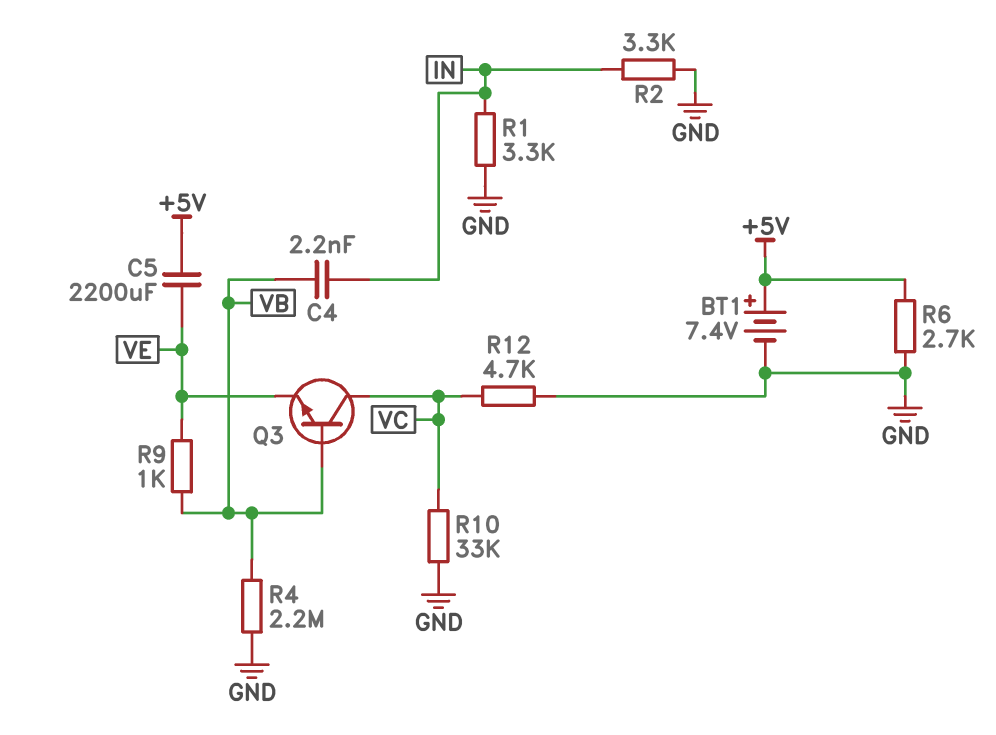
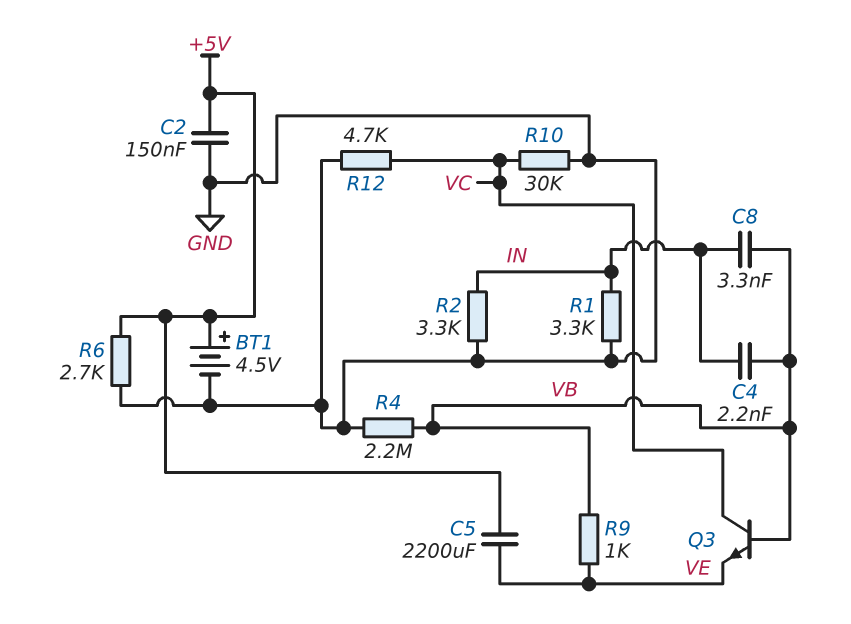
BT1: 7.4V (plus +5V, minus GND) -> 4.5V (plus +5V, minus GND)
C2: none -> 150nF (+5V, GND)
C8: none -> 3.3nF (IN, VB)
R10: 33k (GND, VC) -> 30k (GND, VC)

